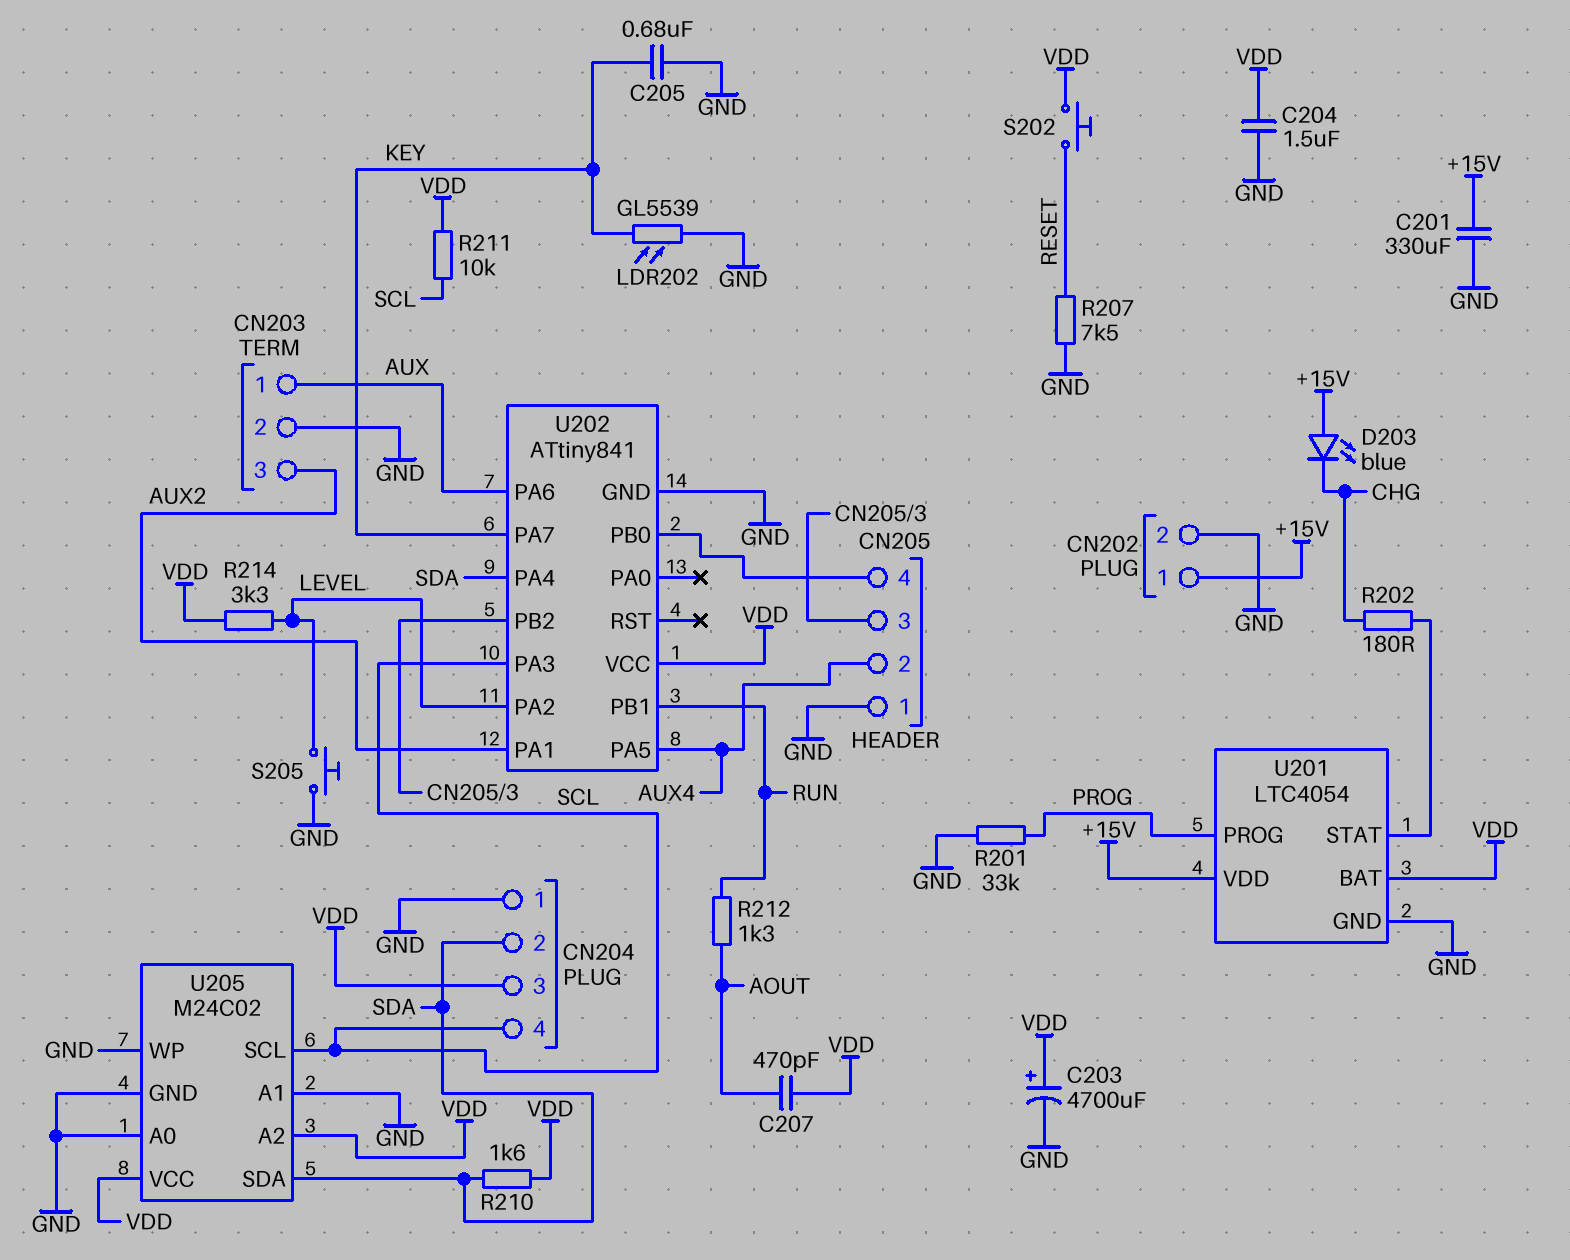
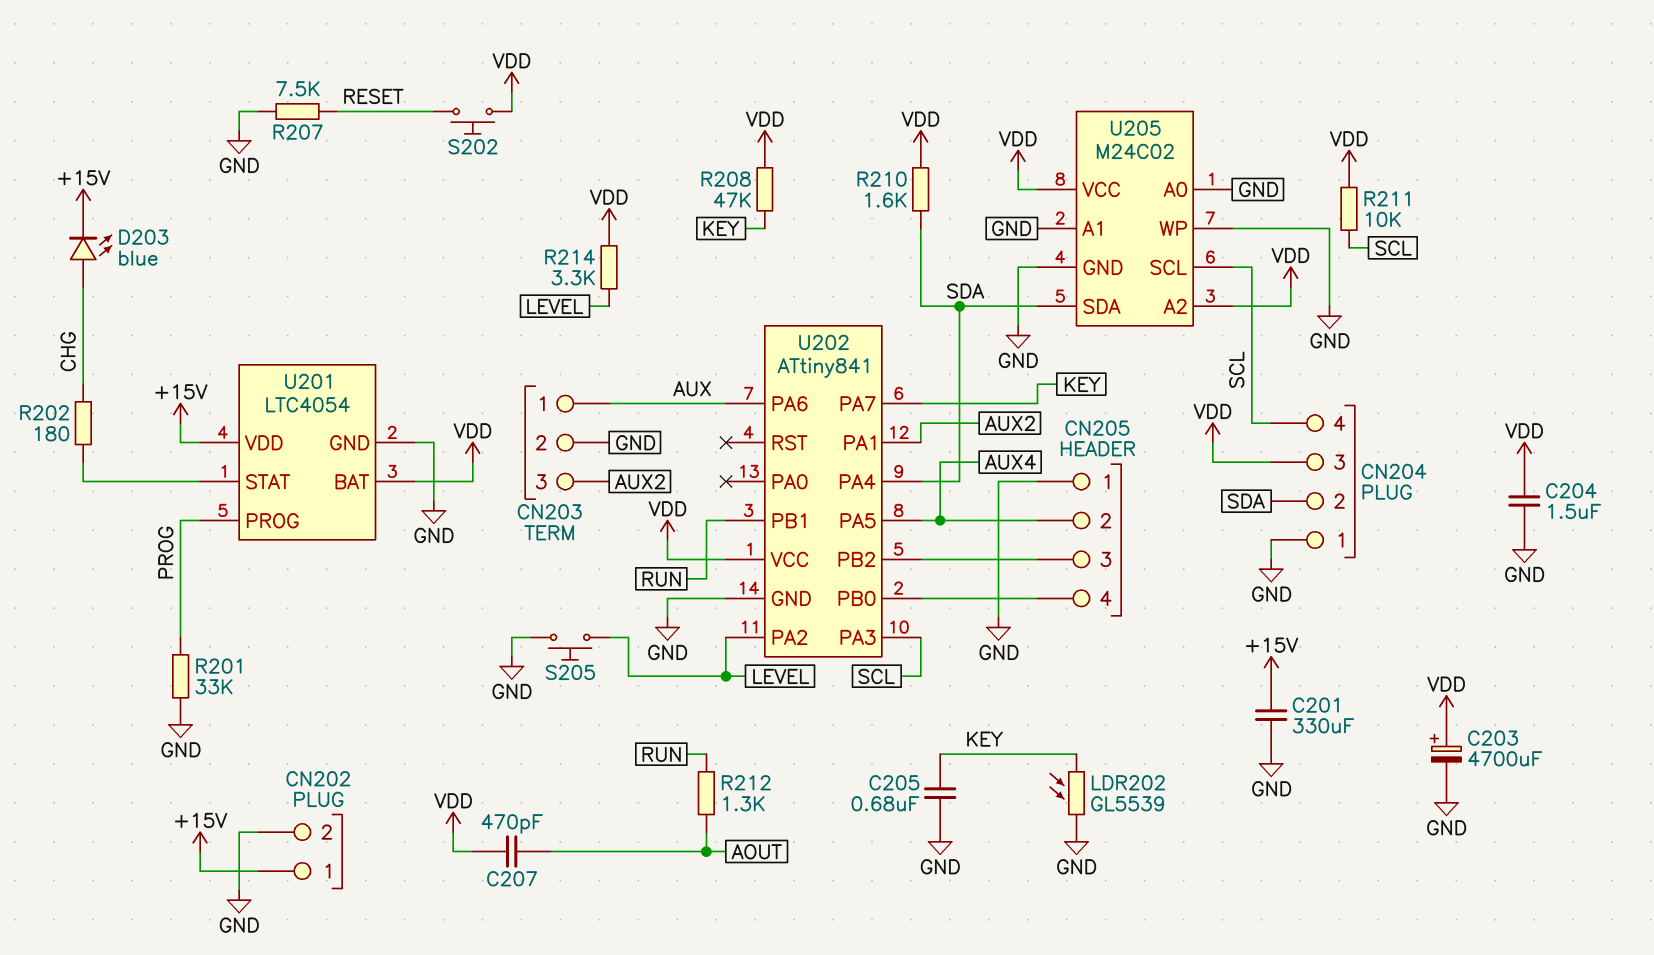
D203: LED blue (A +15V, K CHG) -> LED blue (A CHG, K +15V)
R208: none -> 47k (KEY, VDD)

